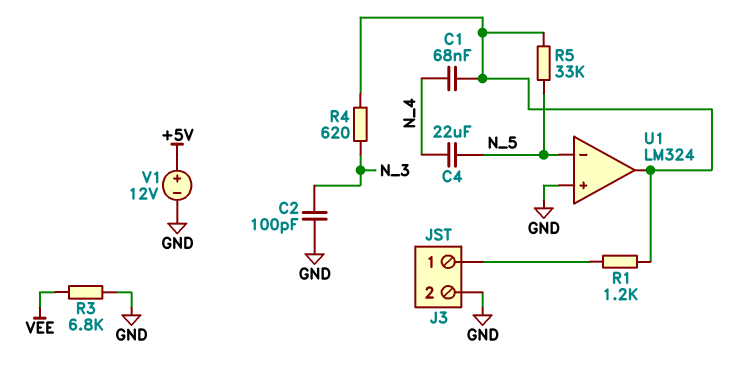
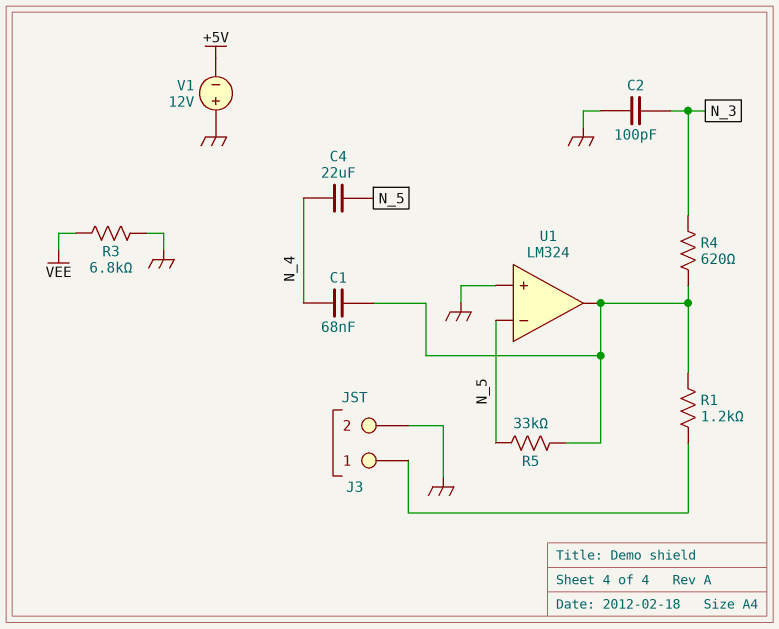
V1: 12V (plus +5V, minus GND) -> 12V (plus GND, minus +5V)

